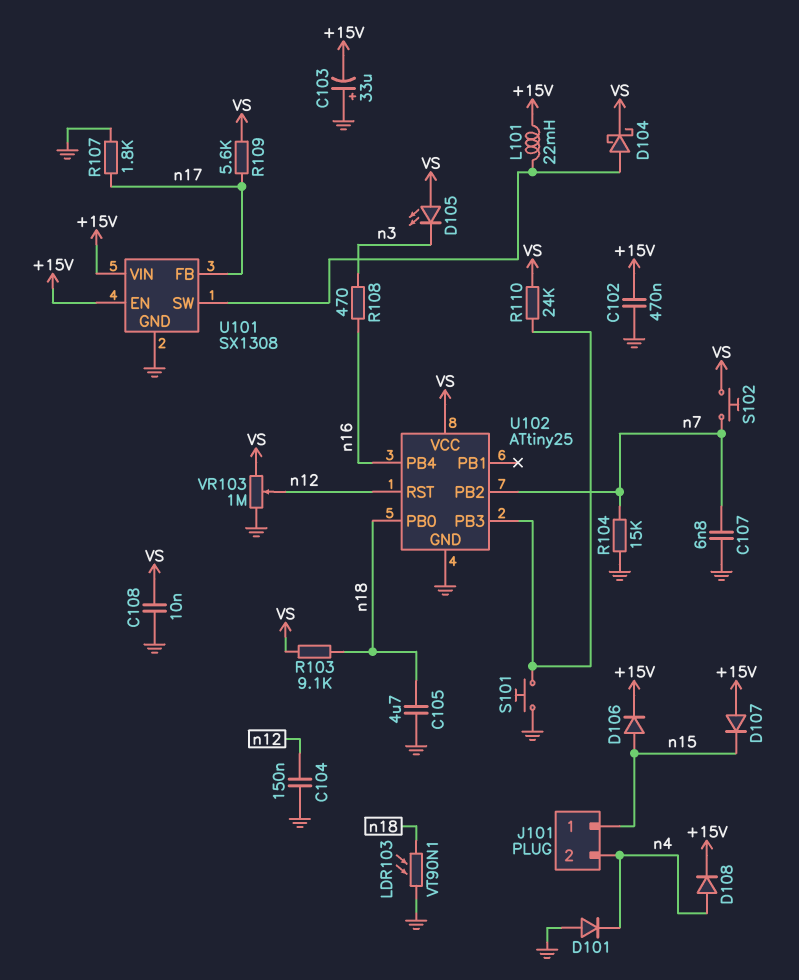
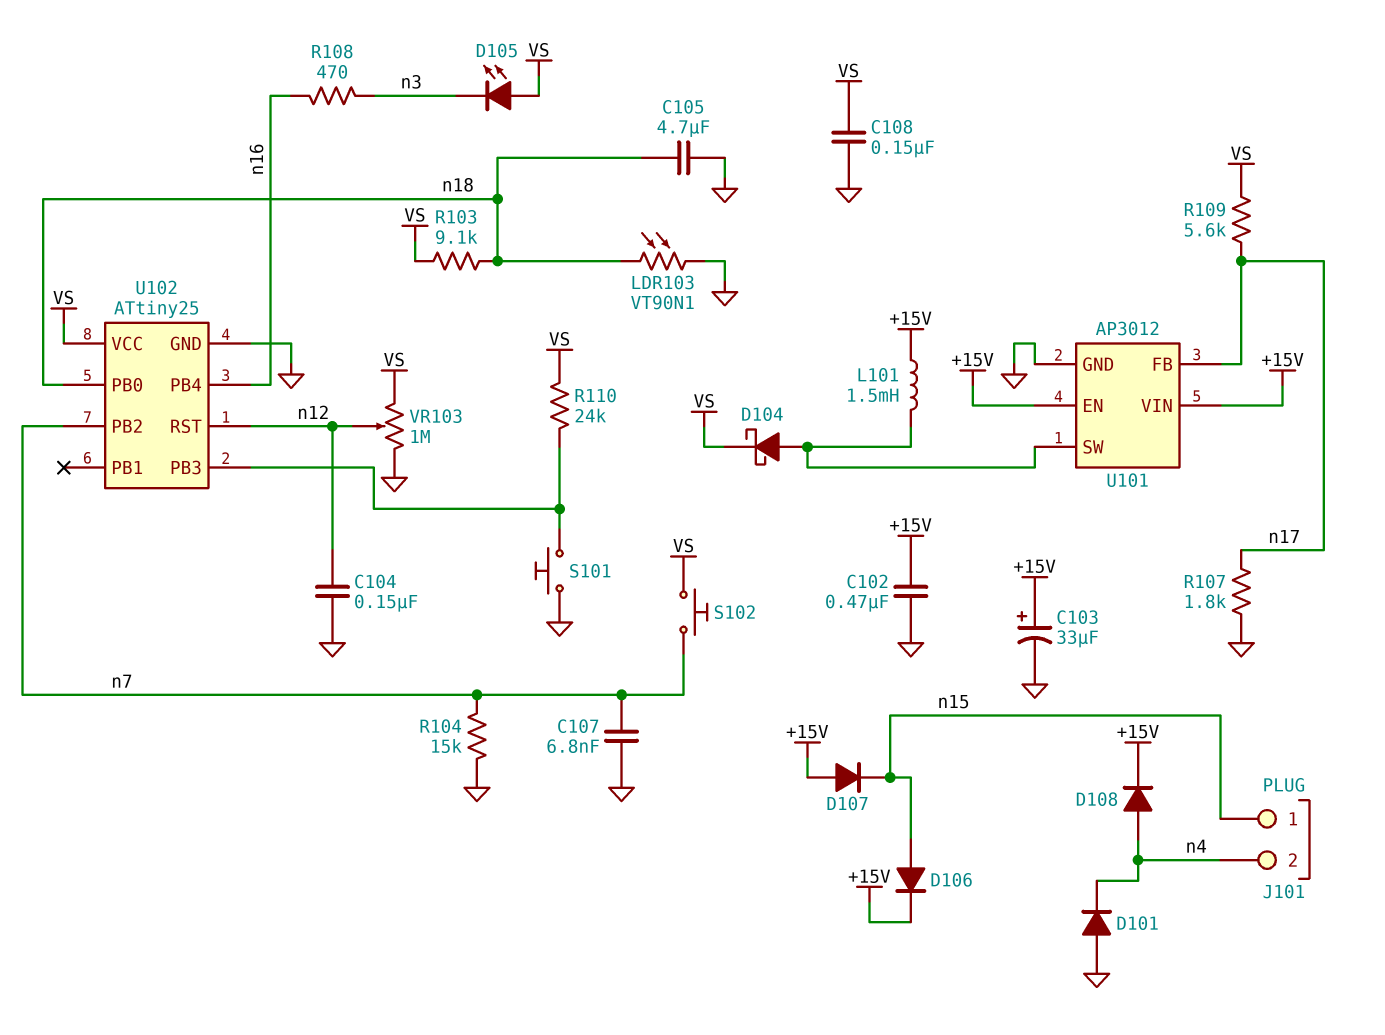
C103: 33uF (plus GND, minus +15V) -> 33uF (plus +15V, minus GND)
C108: 10nF (GND, VS) -> 150nF (GND, VS)
L101: 22mH (+15V, U101/SW) -> 1.5mH (+15V, U101/SW)
U101: SX1308 -> AP3012

